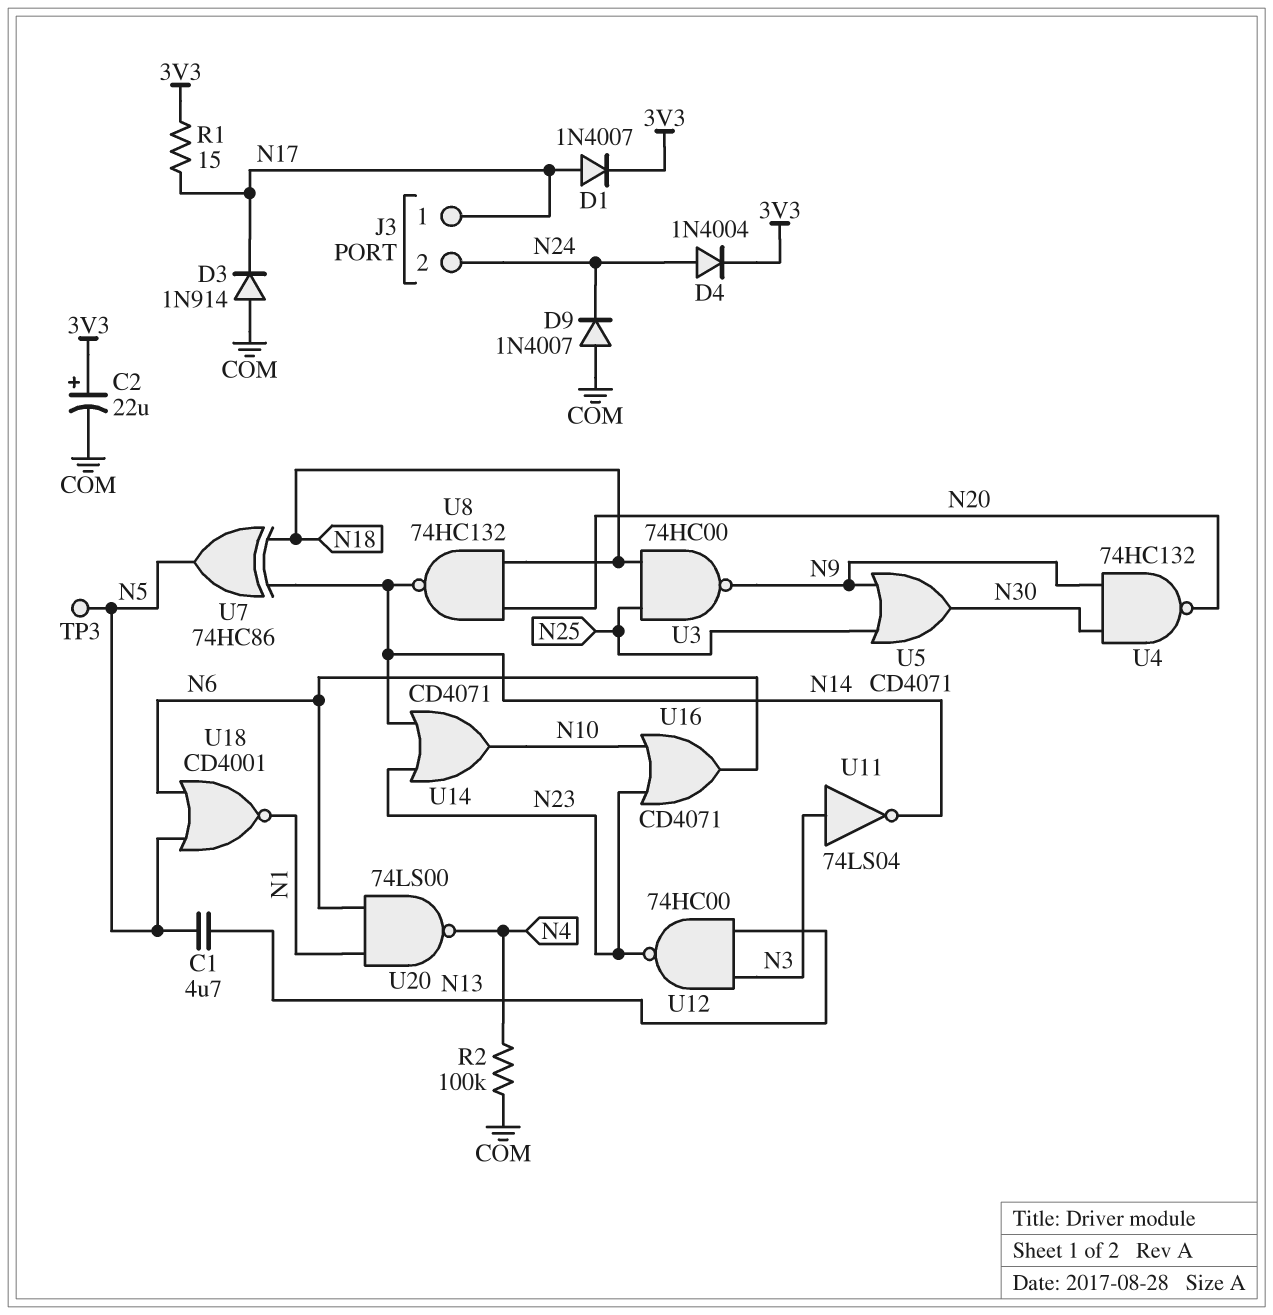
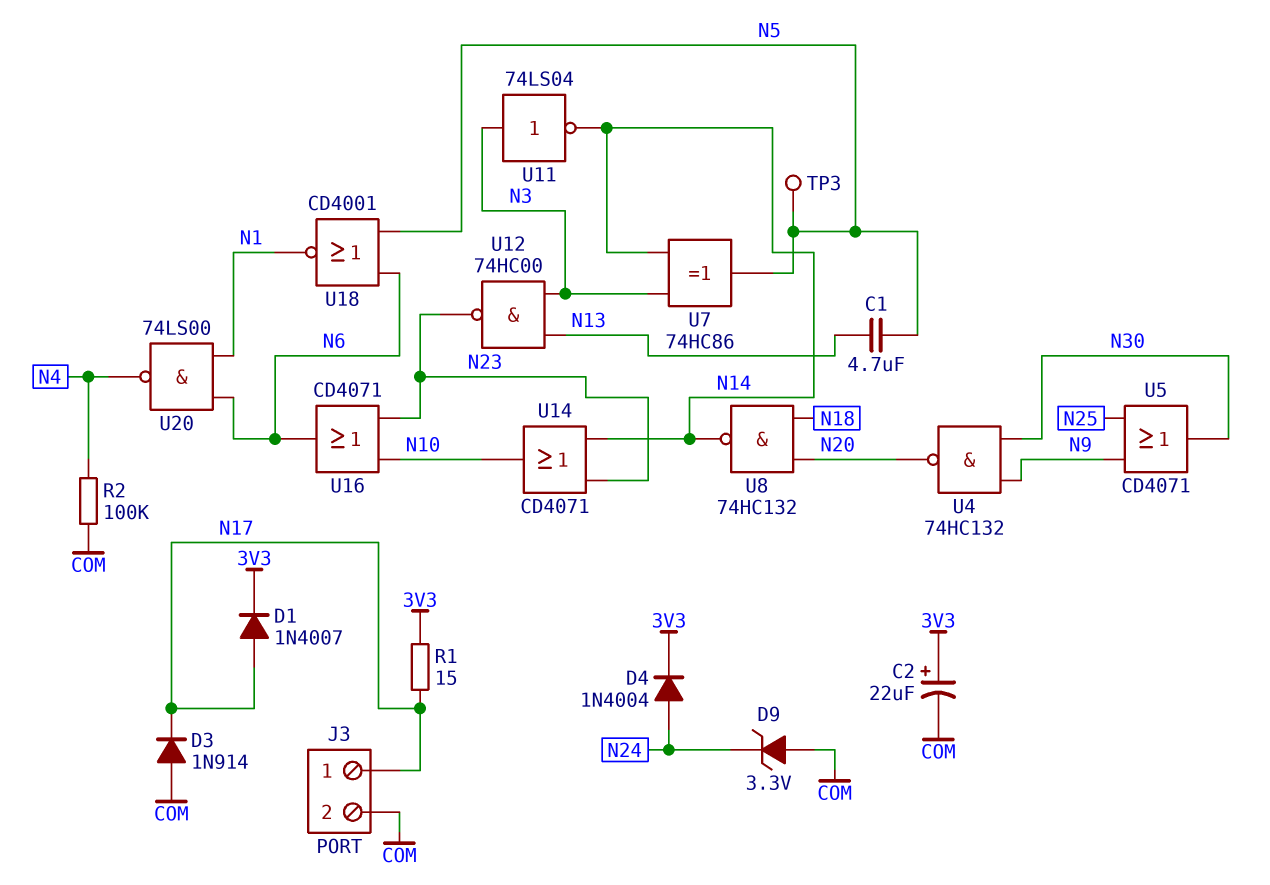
D9: diode 1N4007 (A COM, K N24) -> zener 3.3V (A COM, K N24)
J3 pin 2: N24 -> COM
U3: NAND 74HC00 (in N18, in N25, out N9) -> none
U7: XOR 74HC86 (in N14, in N18, out N5) -> XOR 74HC86 (in N3, in N14, out N5)

